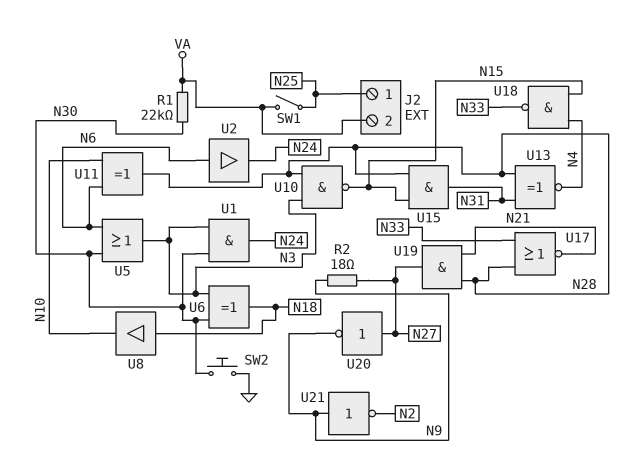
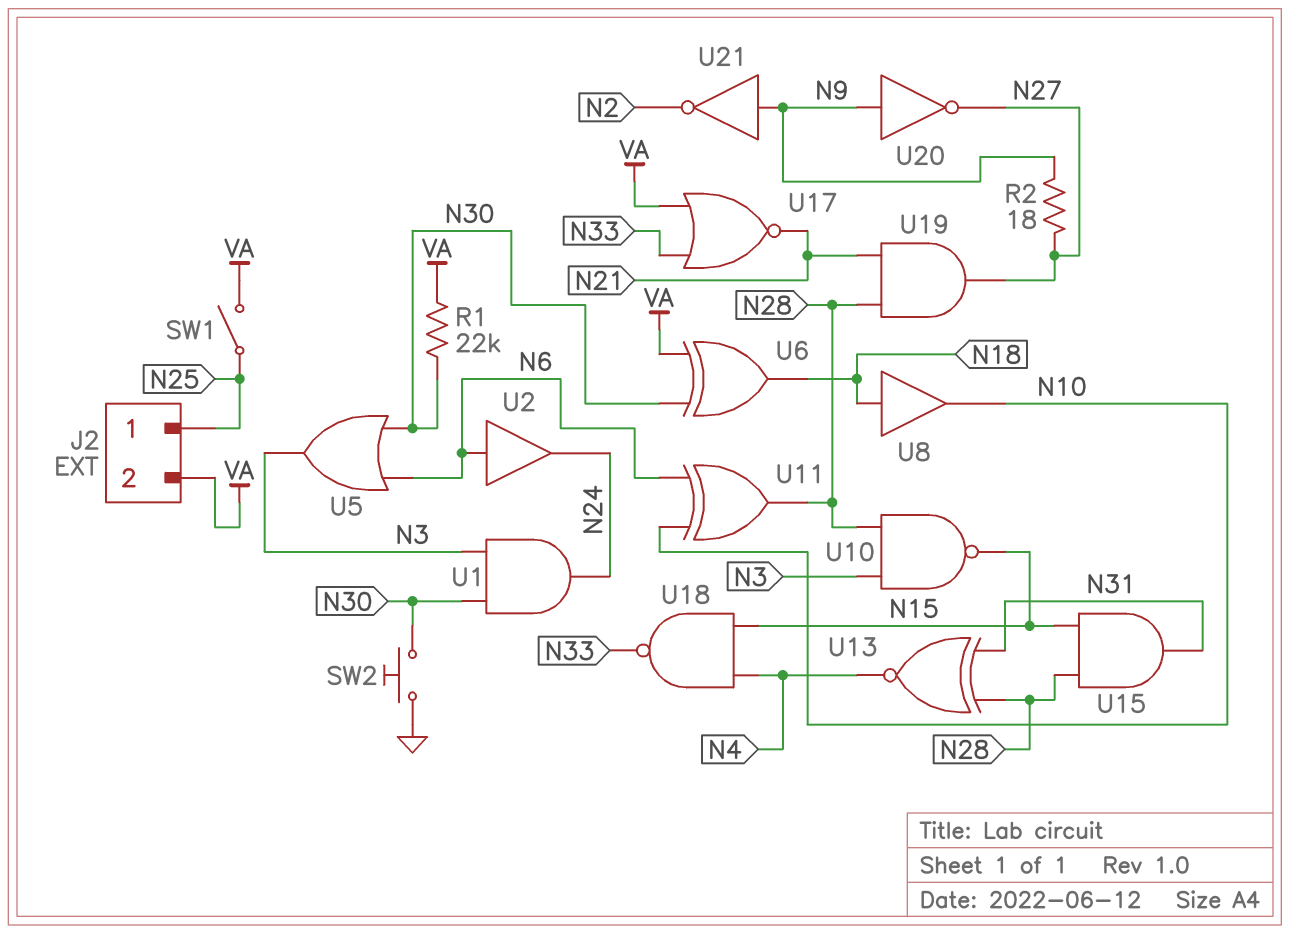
U6: XOR (in N3, in N30, out N18) -> XOR (in N30, in VA, out N18)
U17: NOR (in N28, in N33, out N21) -> NOR (in N33, in VA, out N21)
U20: NOT (in N27, out N9) -> NOT (in N9, out N27)

